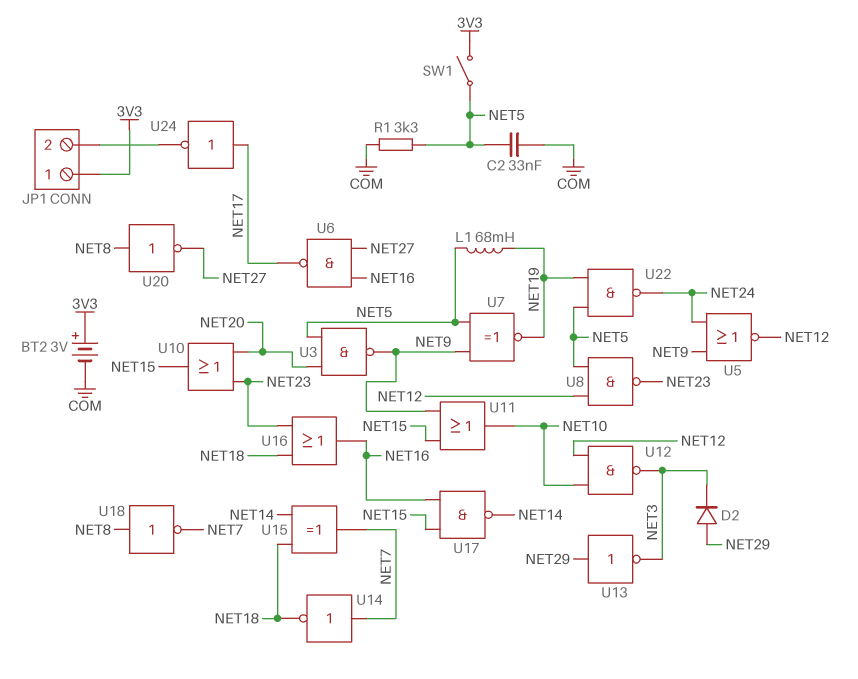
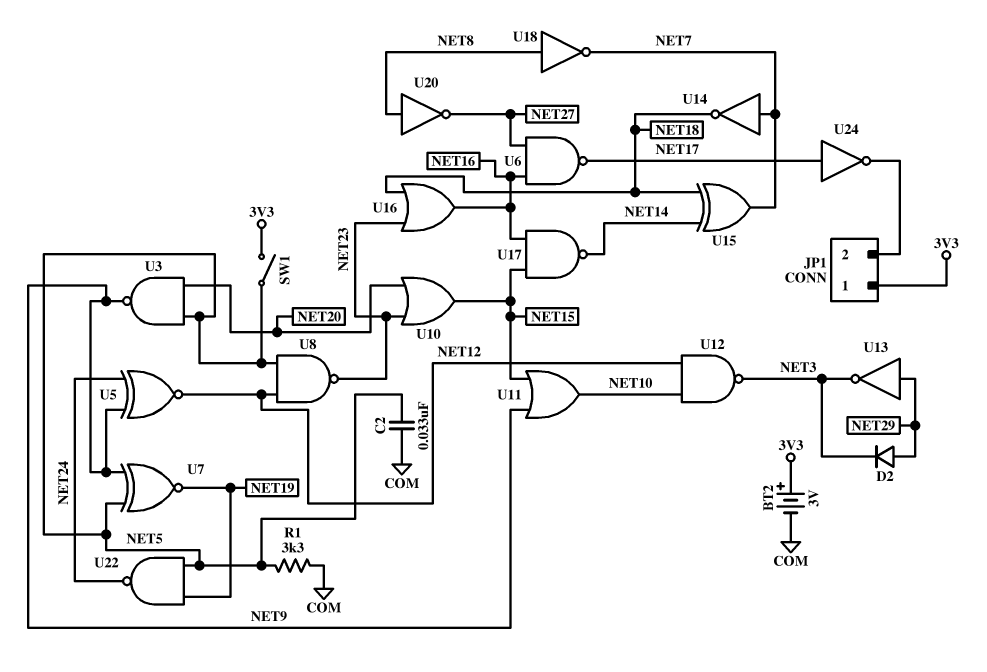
L1: 68mH (NET5, NET19) -> none
U5: NOR (in NET9, in NET24, out NET12) -> XNOR (in NET9, in NET24, out NET12)

